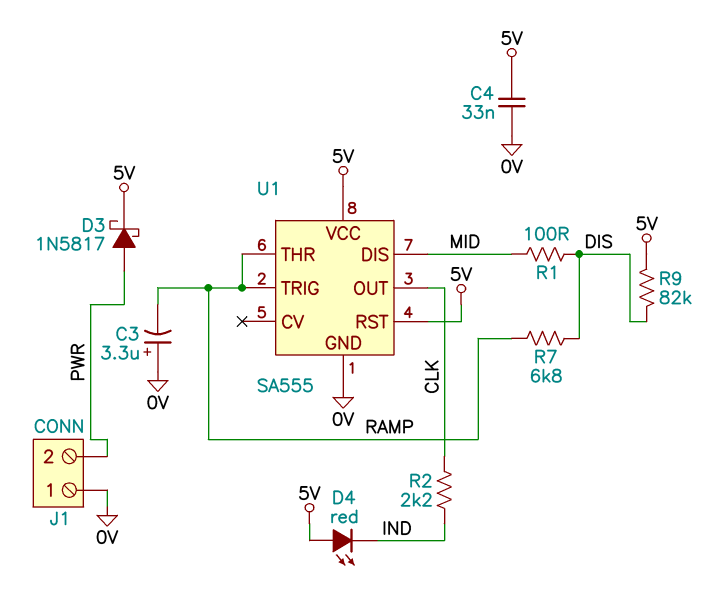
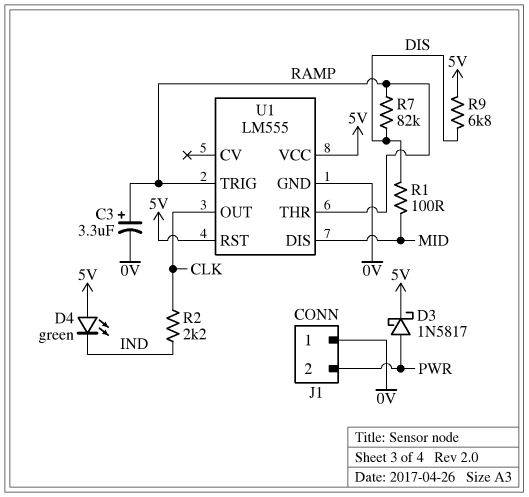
C3: 3.3uF (plus 0V, minus RAMP) -> 3.3uF (plus RAMP, minus 0V)
C4: 33nF (0V, 5V) -> none
D4: LED red (A 5V, K IND) -> LED green (A 5V, K IND)
R7: 6.8k (DIS, RAMP) -> 82k (DIS, RAMP)
R9: 82k (5V, DIS) -> 6.8k (5V, DIS)
U1: SA555 -> LM555

